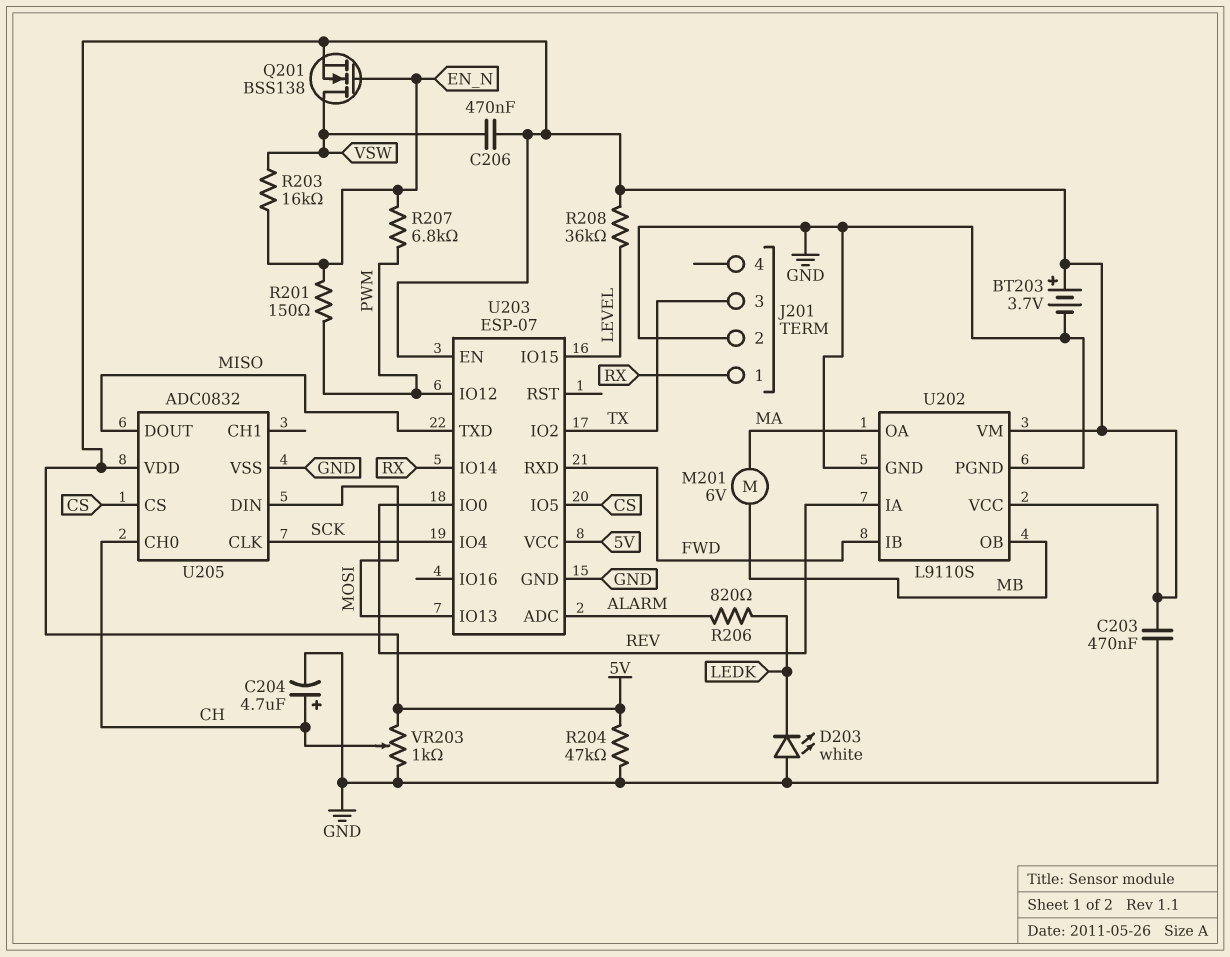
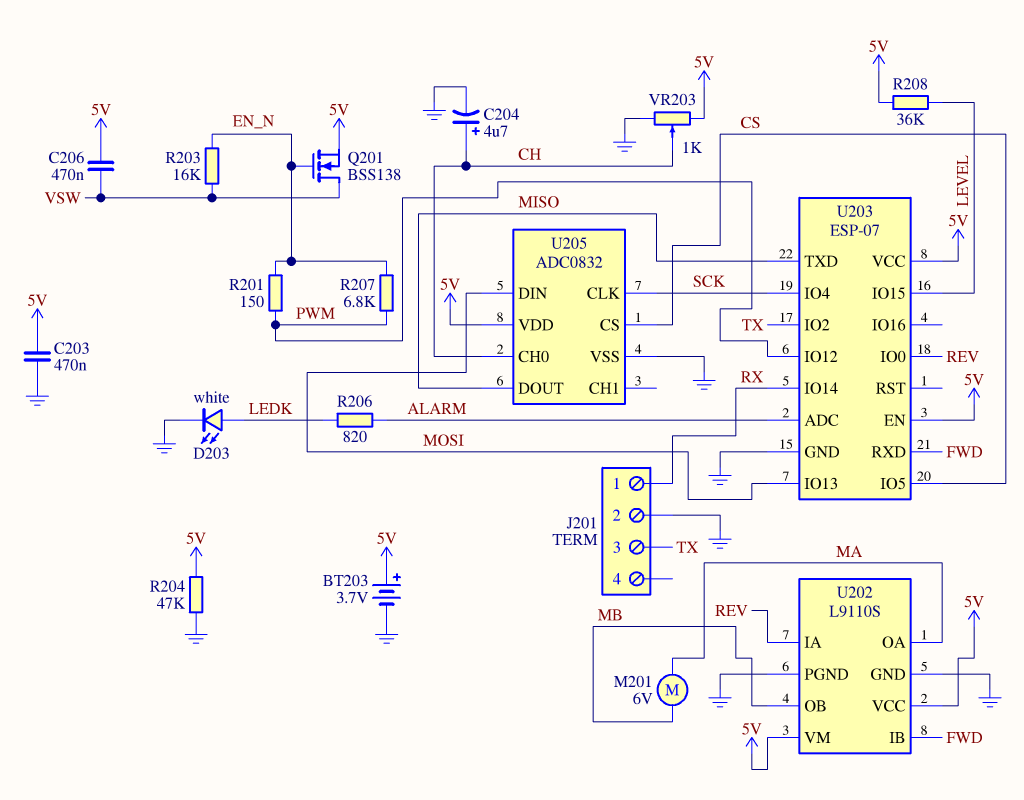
D203: LED white (A GND, K LEDK) -> LED white (A LEDK, K GND)

